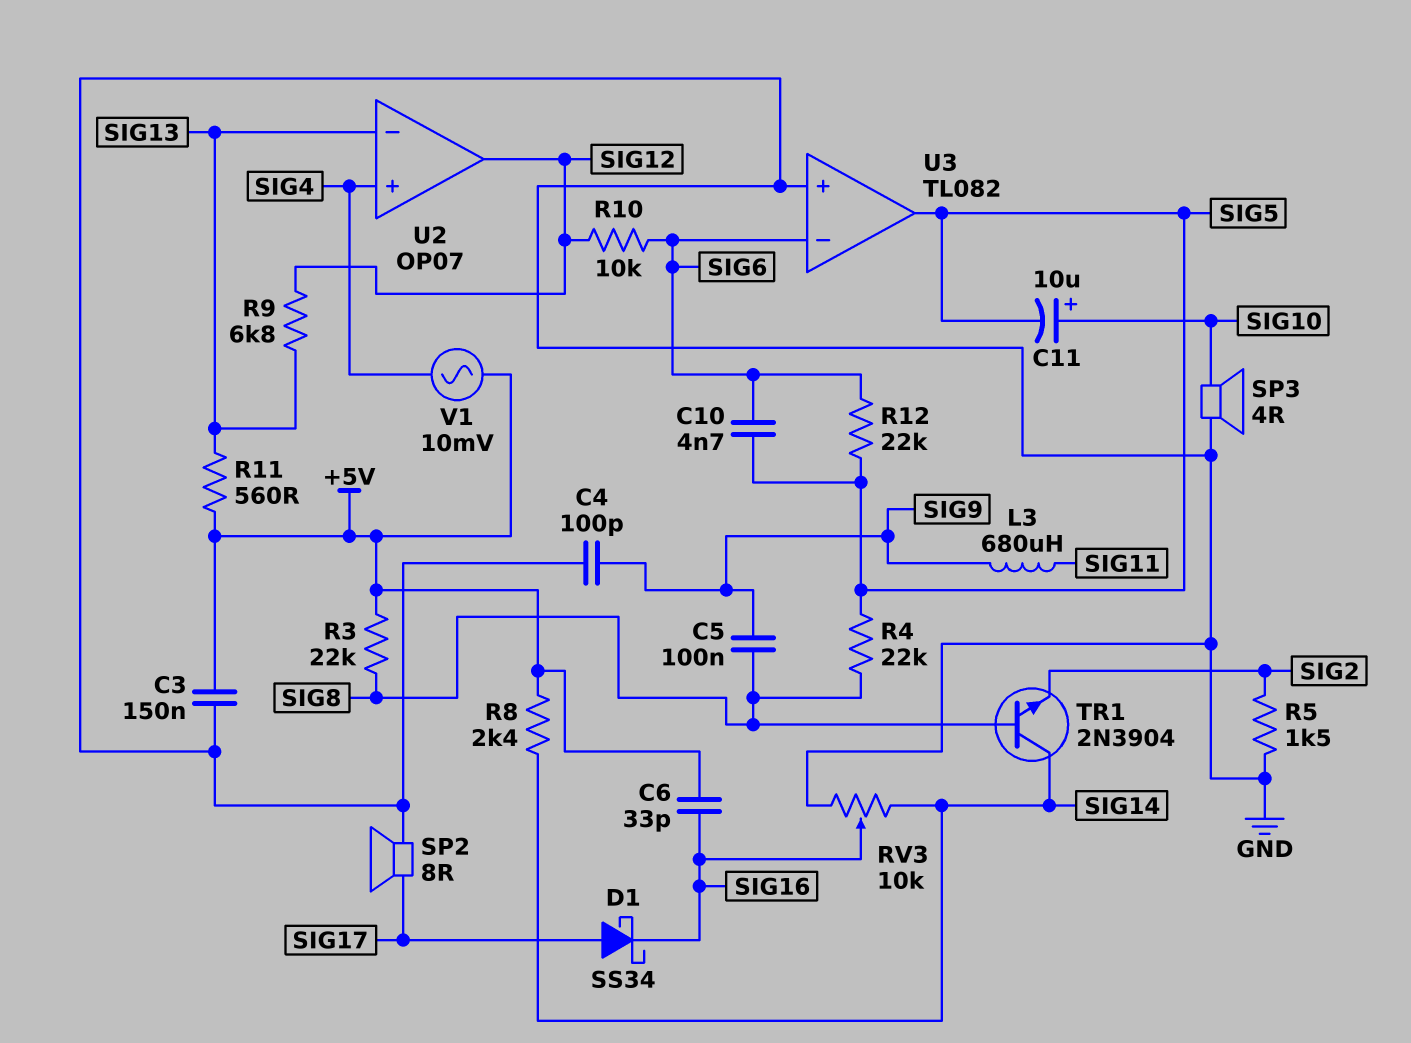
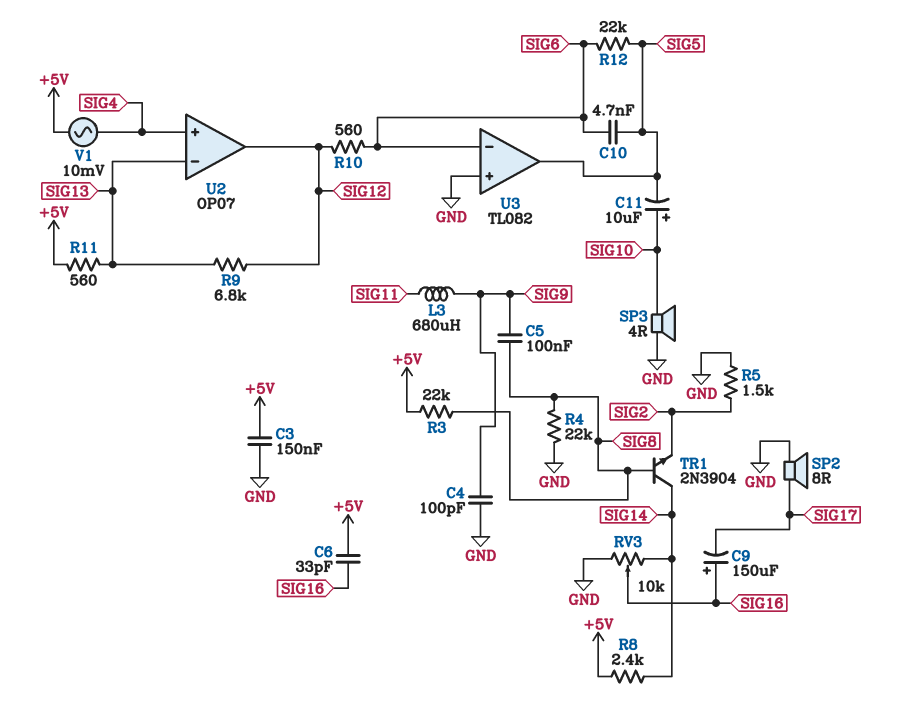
C9: none -> 150uF (plus SIG16, minus SIG17)
D1: schottky SS34 (A SIG17, K SIG16) -> none
R4: 22k (SIG5, SIG8) -> 22k (GND, SIG8)
R10: 10k (SIG6, SIG12) -> 560 (SIG6, SIG12)

